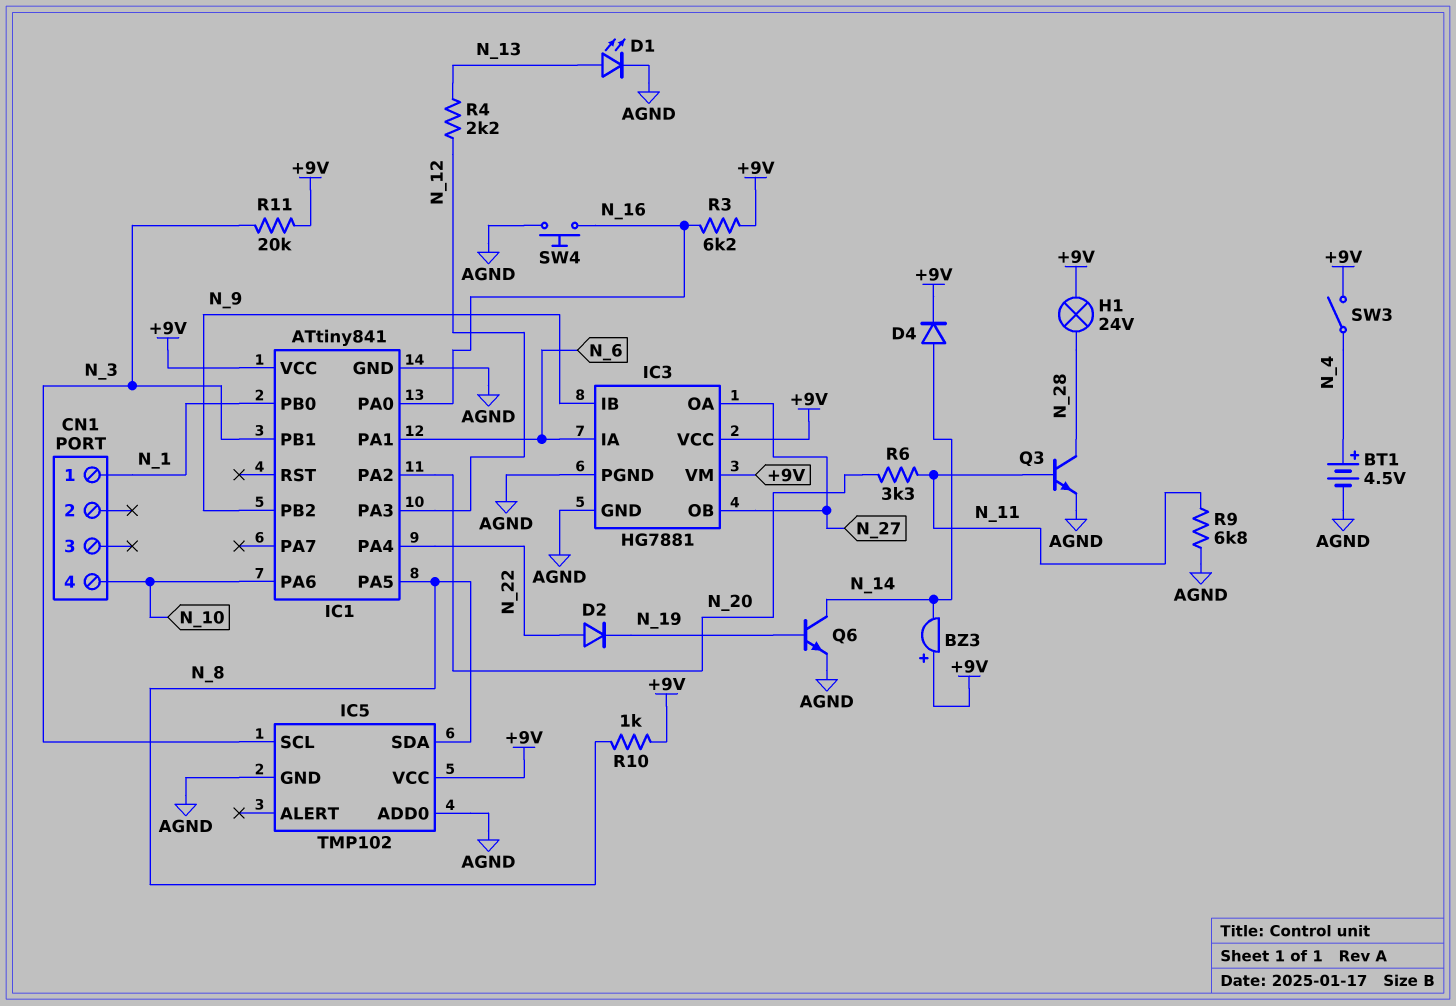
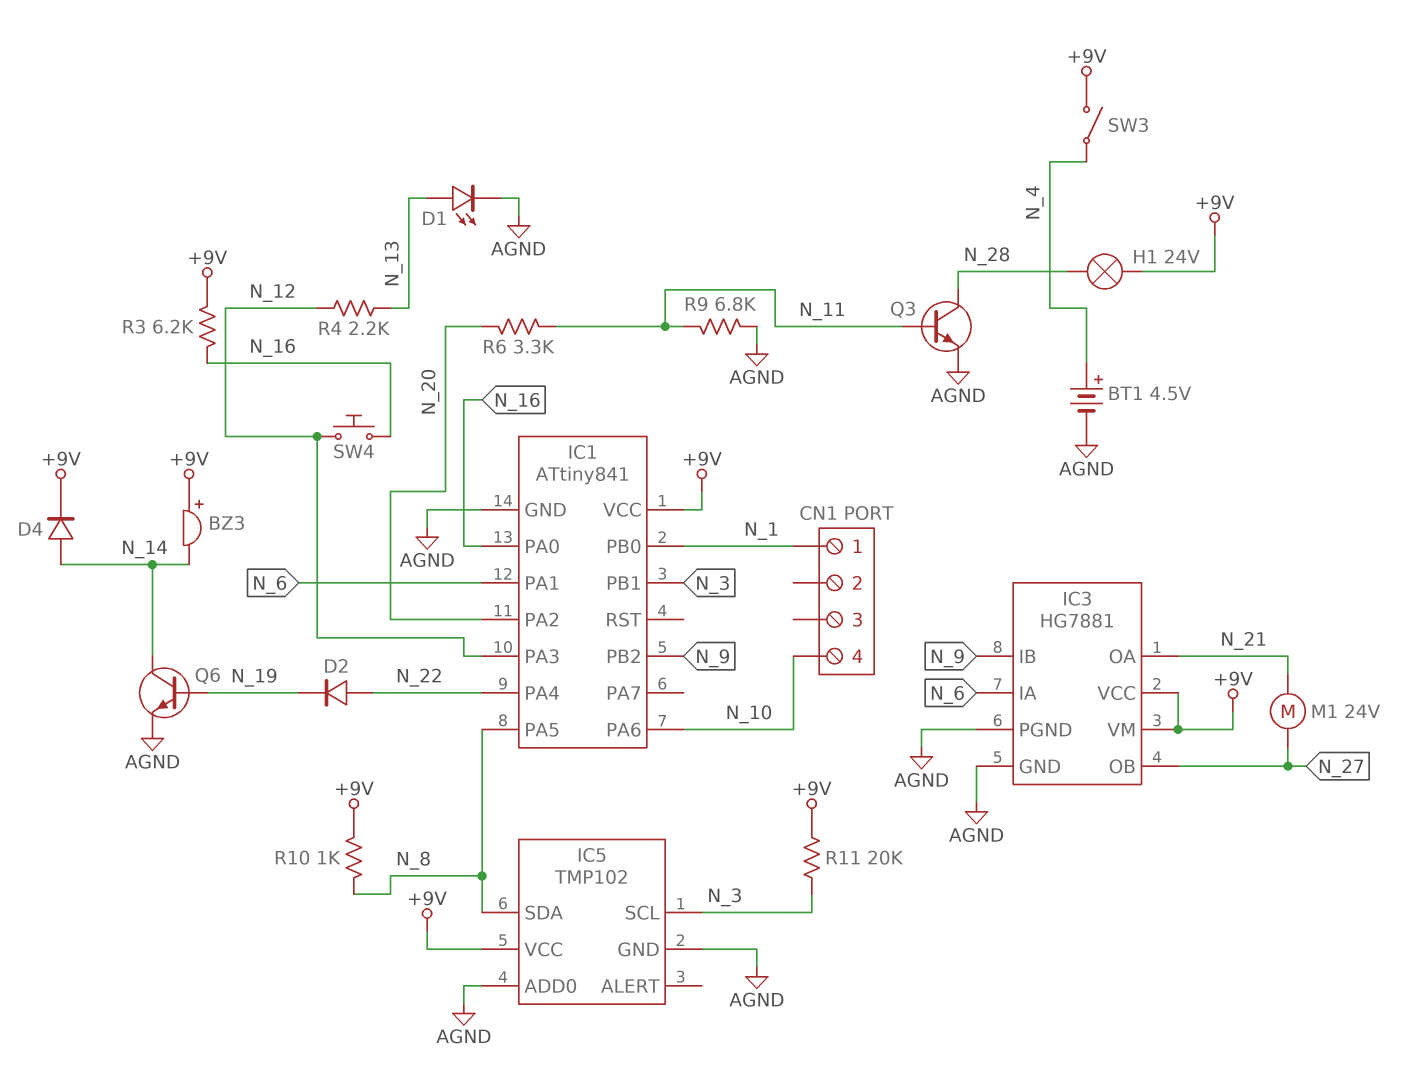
IC3 pin OA: N_27 -> N_21
M1: none -> motor 24V (N_21, N_27)
SW4: button (AGND, N_16) -> button (N_12, N_16)

